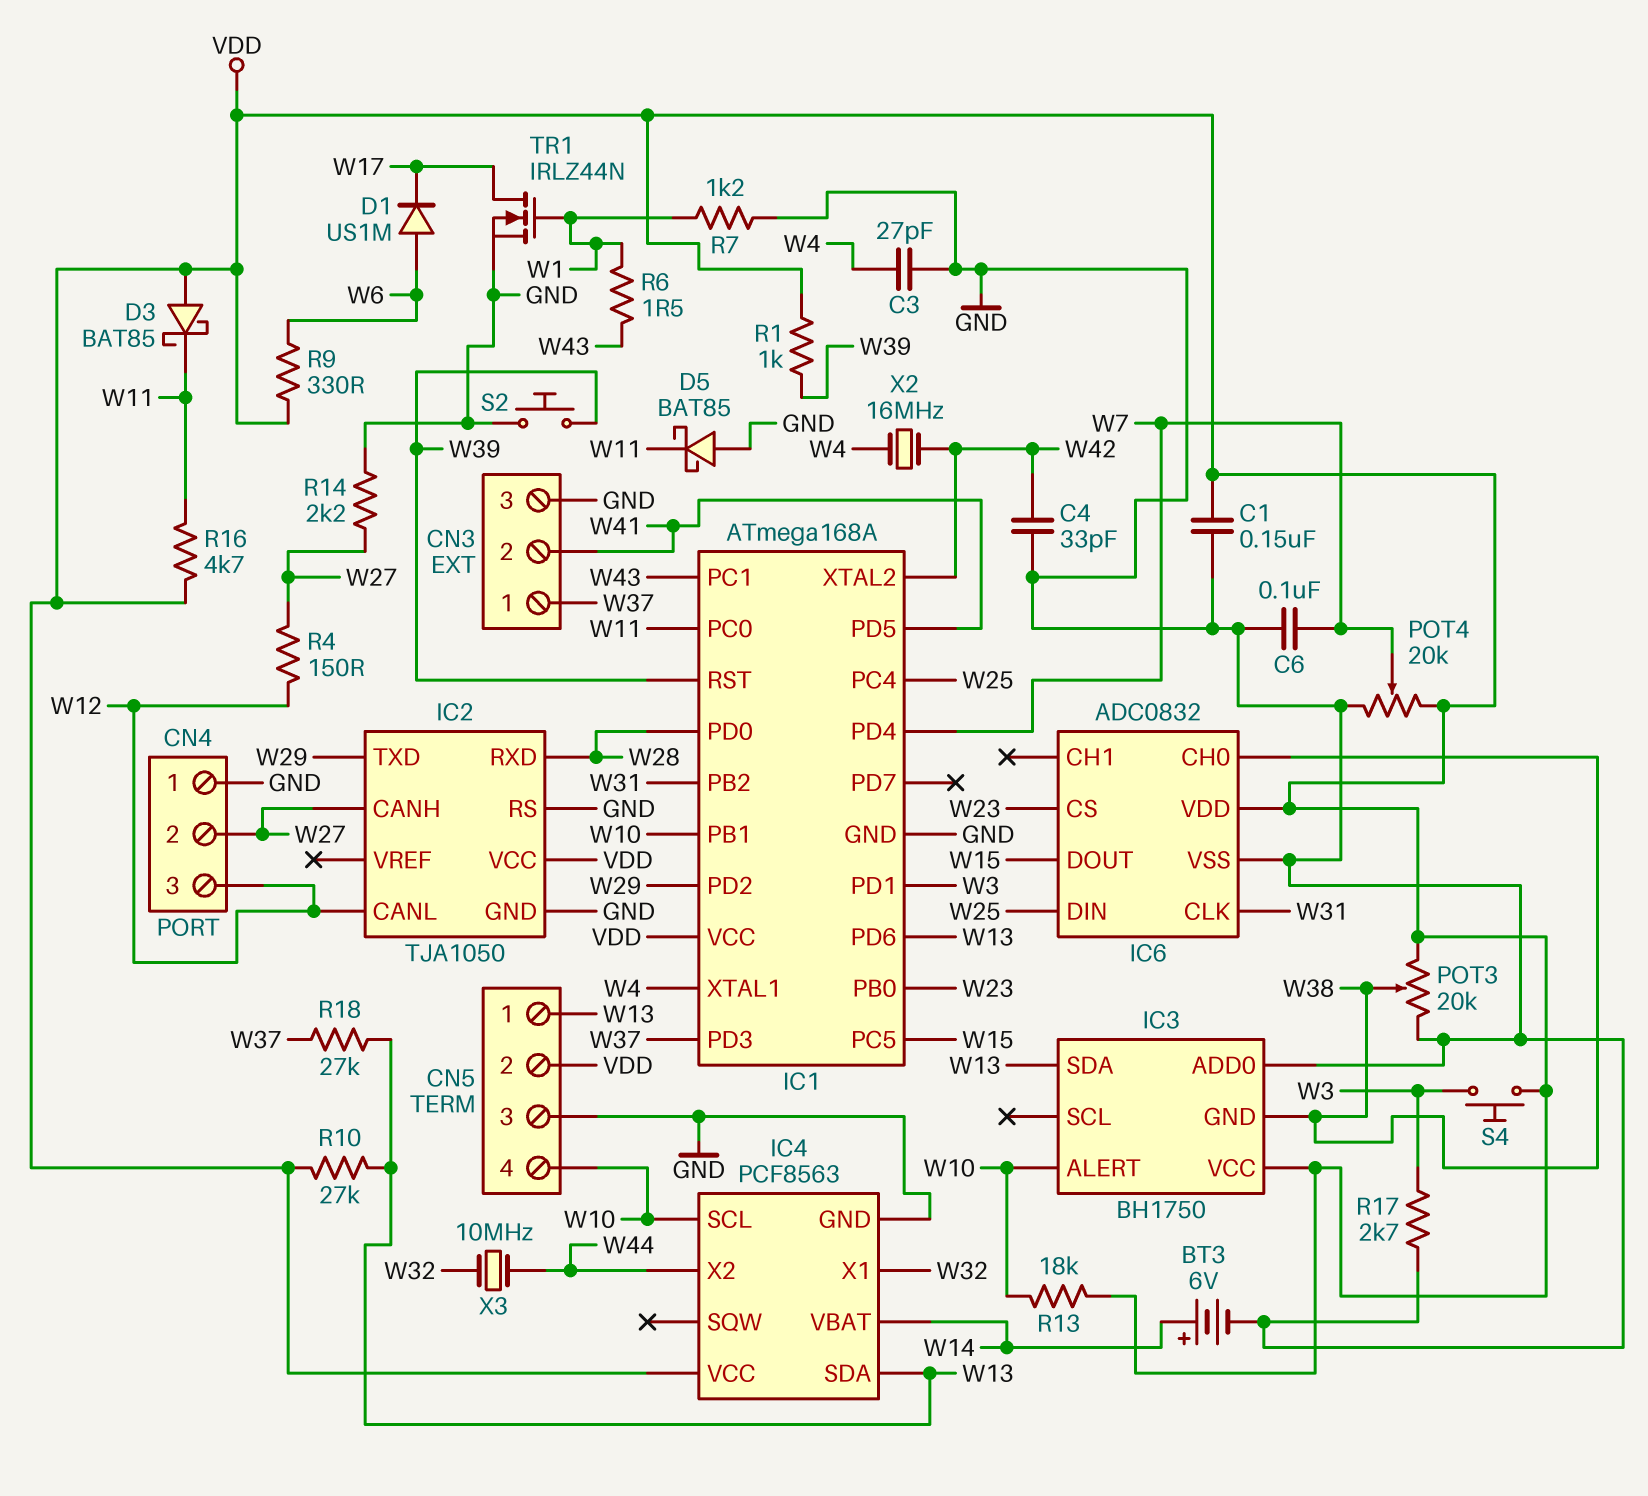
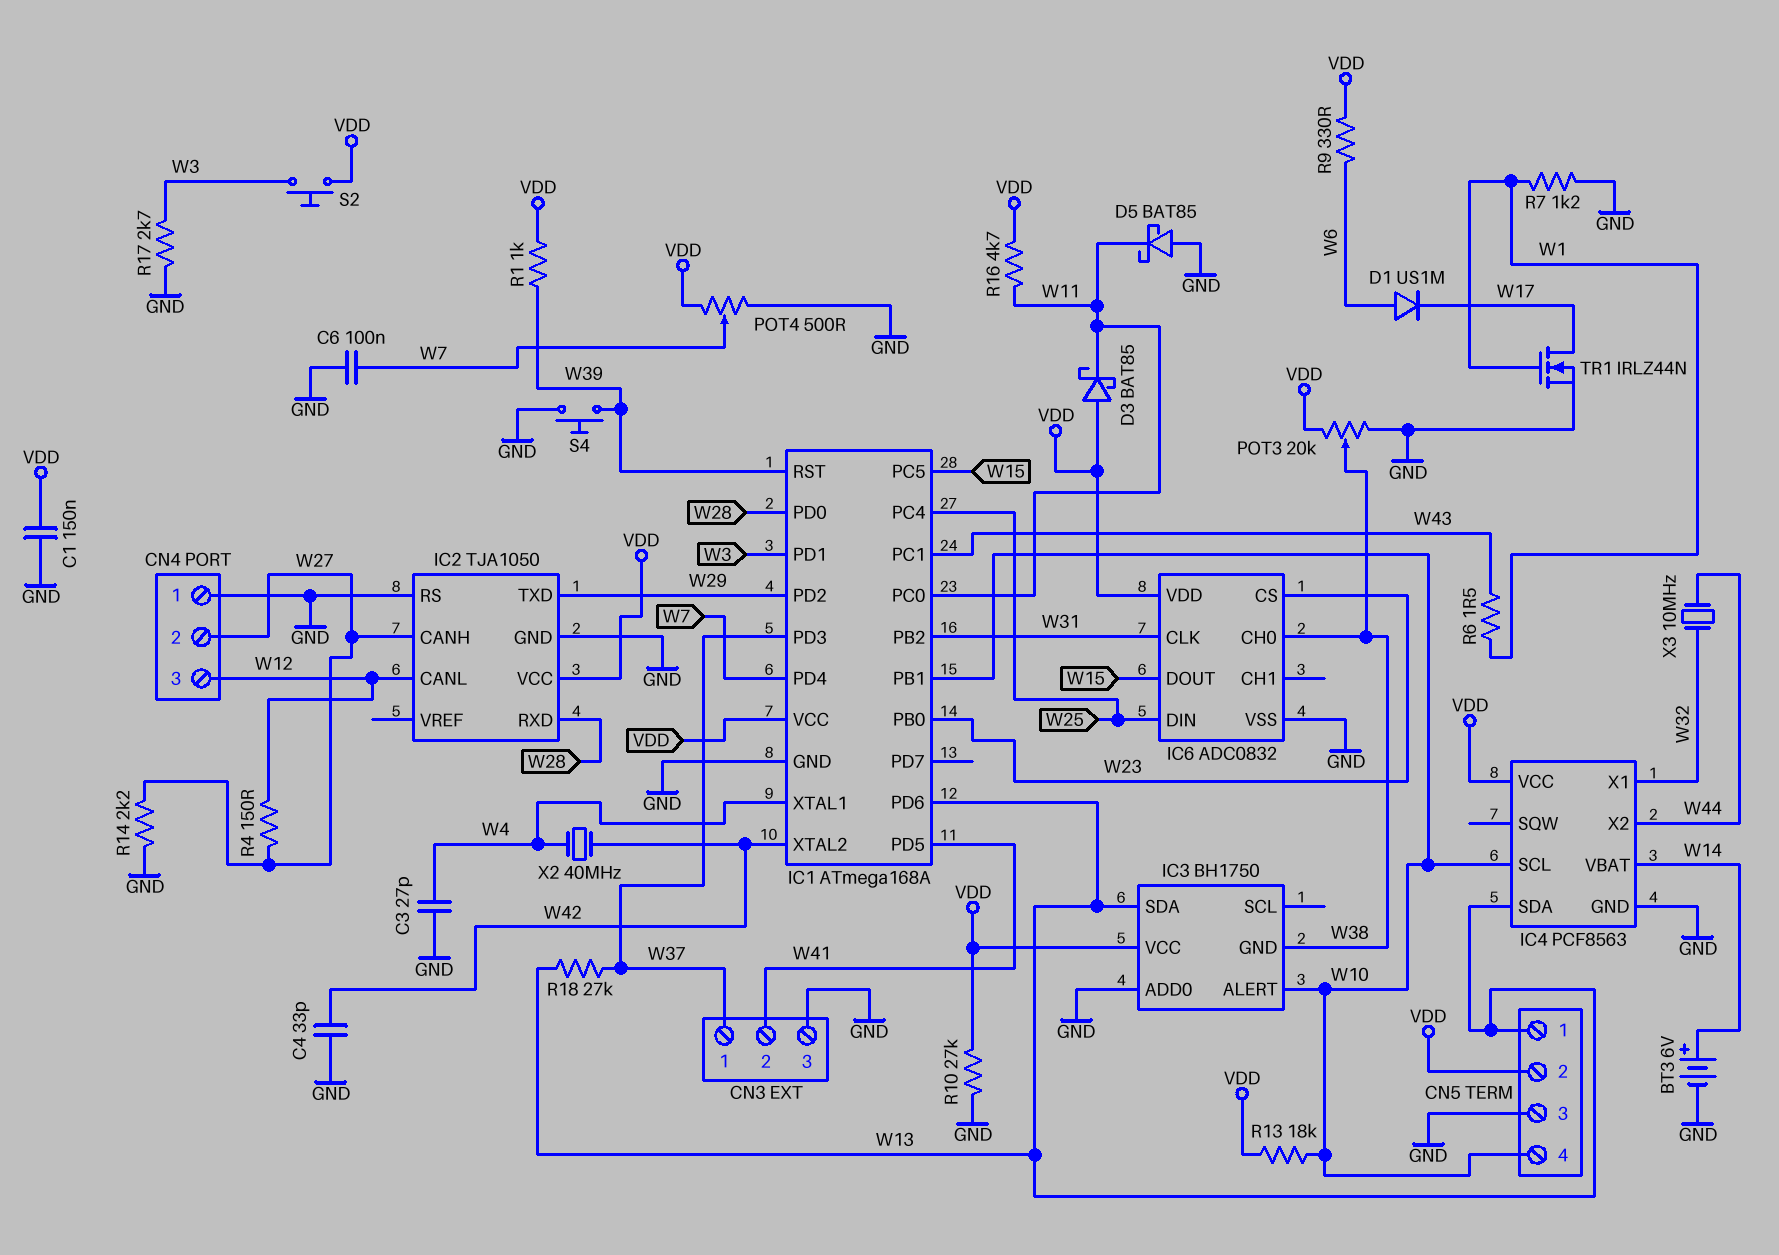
POT4: 20k (GND, VDD, wiper W7) -> 500 (GND, VDD, wiper W7)
R10: 27k (VDD, W13) -> 27k (GND, VDD)
S2: button (GND, W39) -> button (VDD, W3)
S4: button (VDD, W3) -> button (GND, W39)
X2: 16MHz (W4, W42) -> 40MHz (W4, W42)

